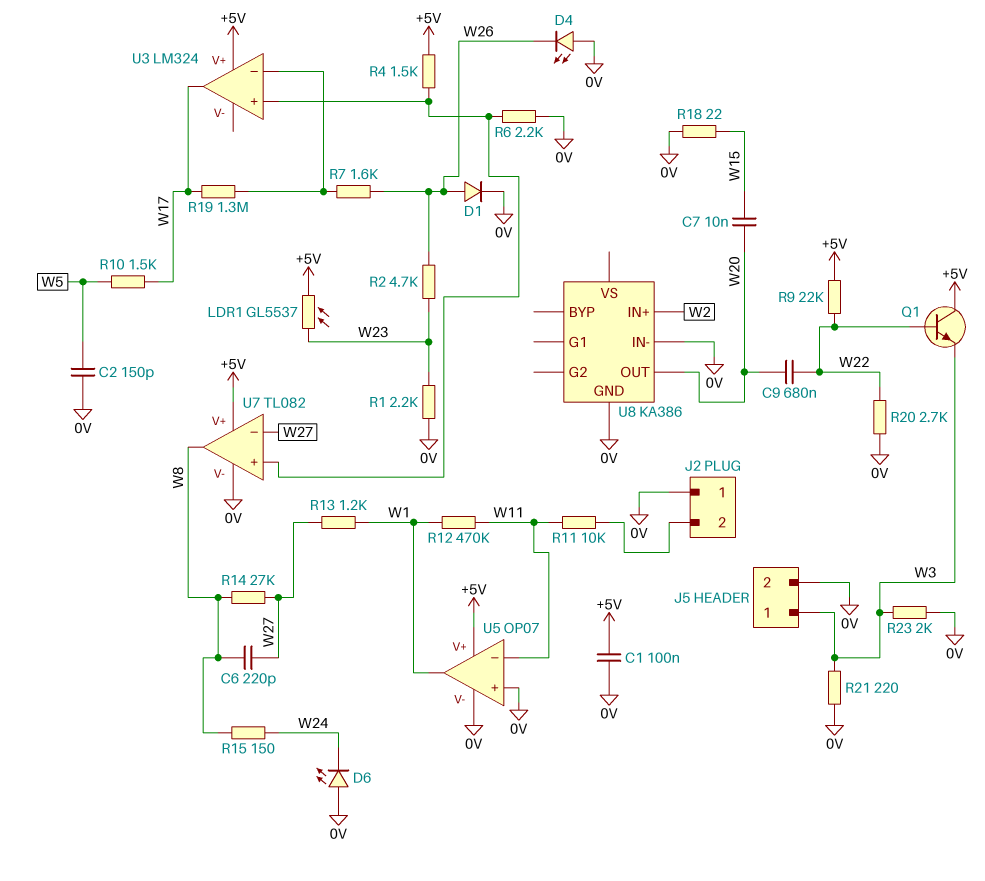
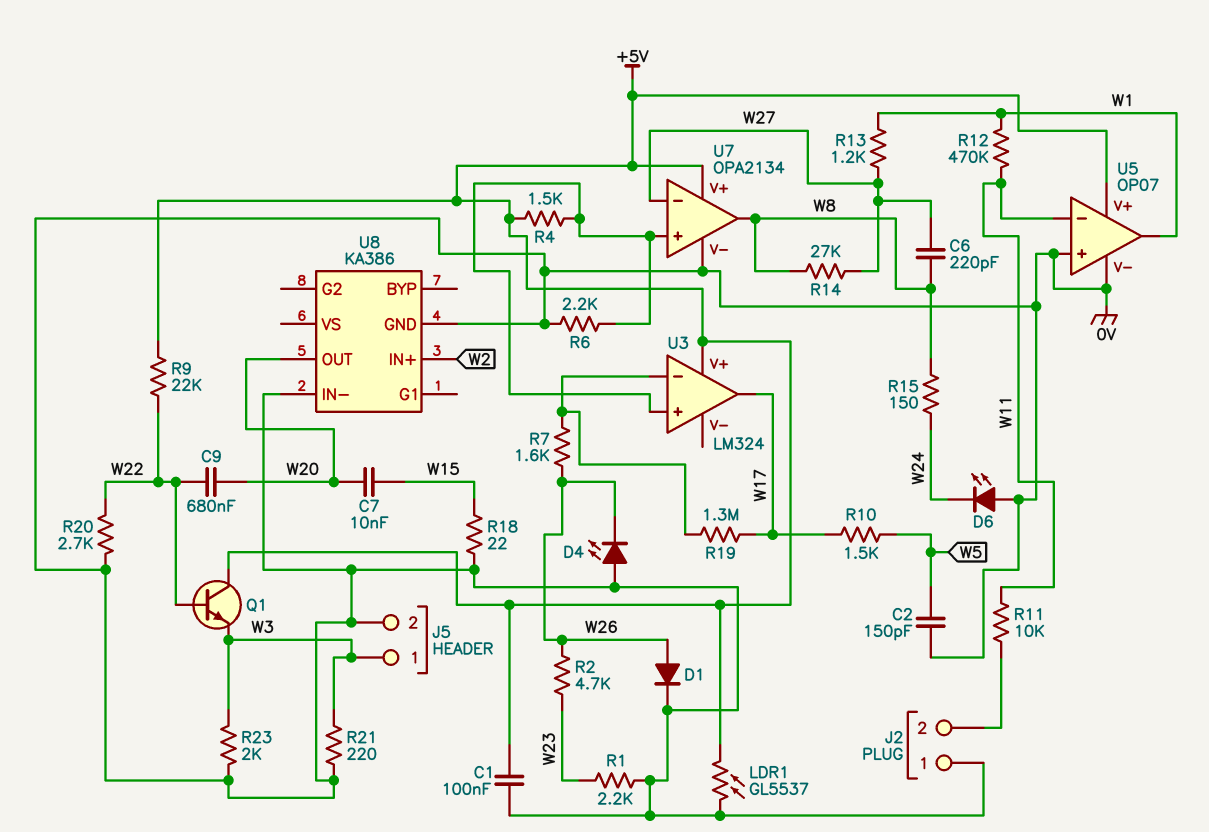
LDR1: GL5537 (+5V, W23) -> GL5537 (+5V, 0V)
U7: TL082 -> OPA2134

